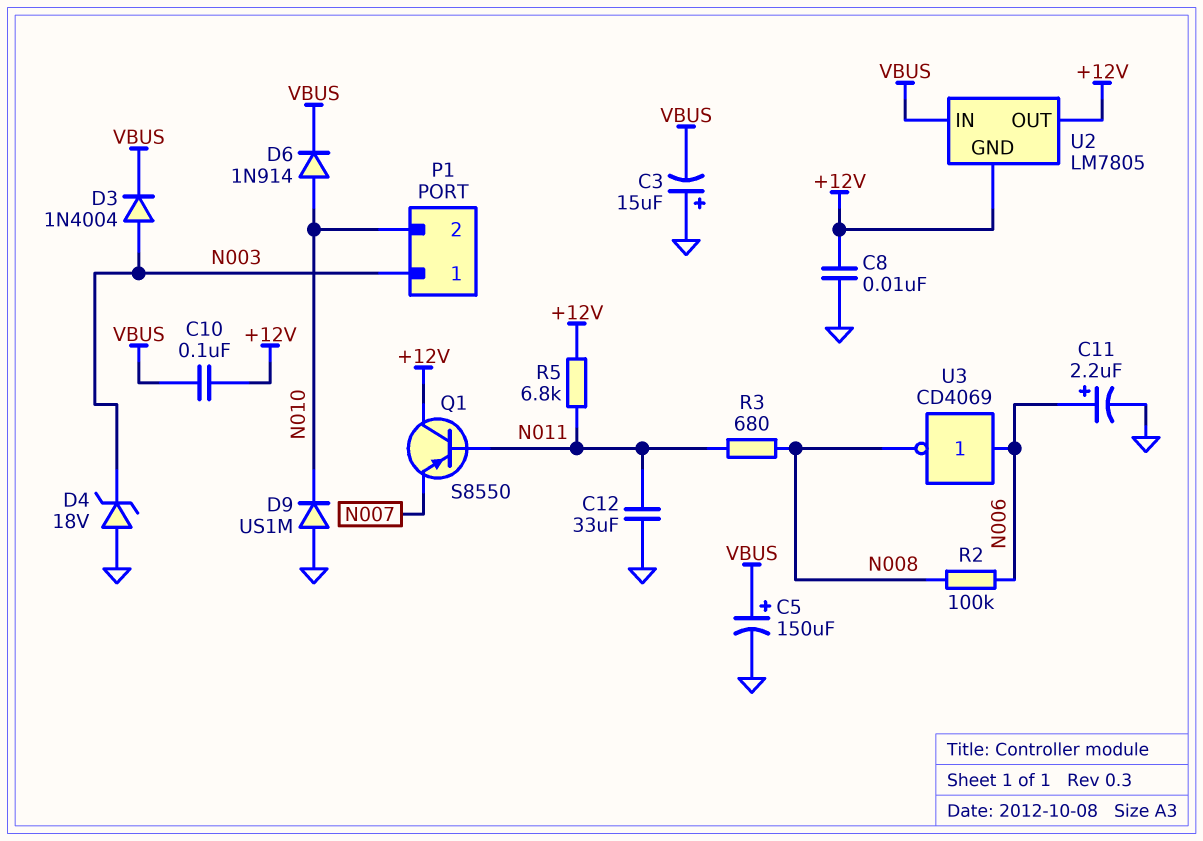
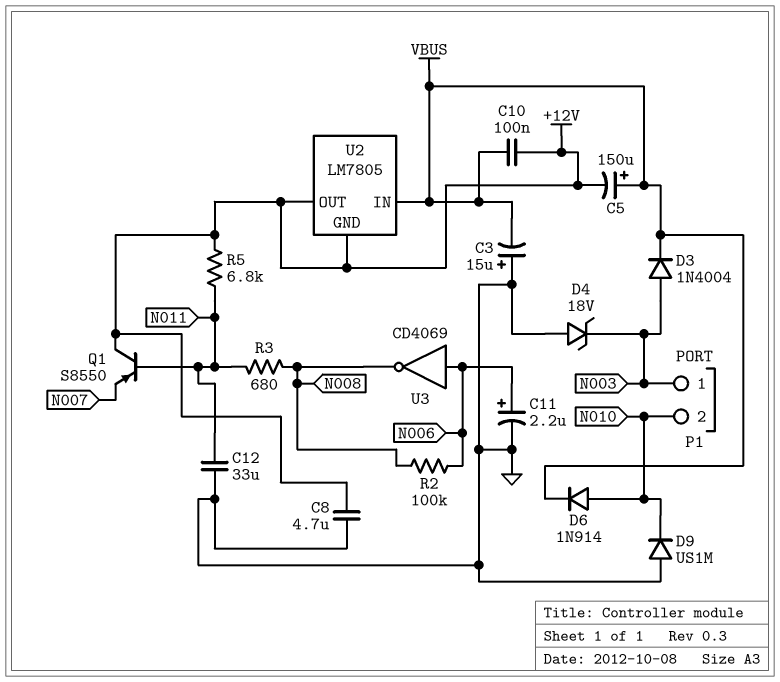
C5: 150uF (plus VBUS, minus GND) -> 150uF (plus VBUS, minus +12V)
C8: 10nF (+12V, GND) -> 4.7uF (+12V, GND)

